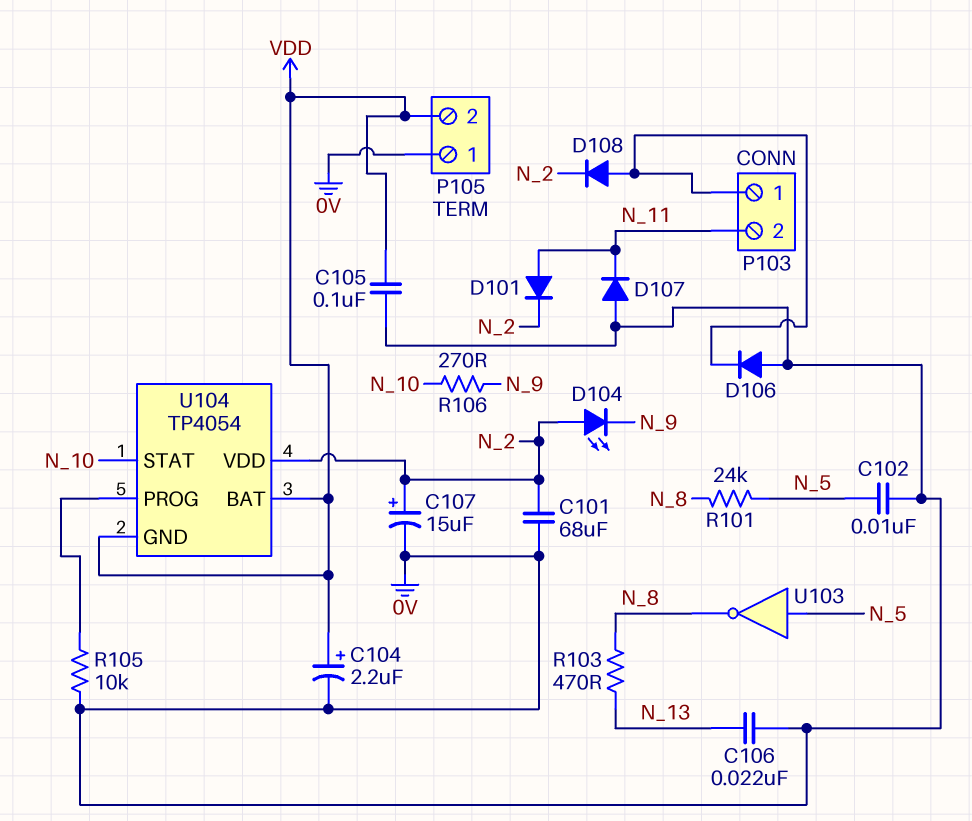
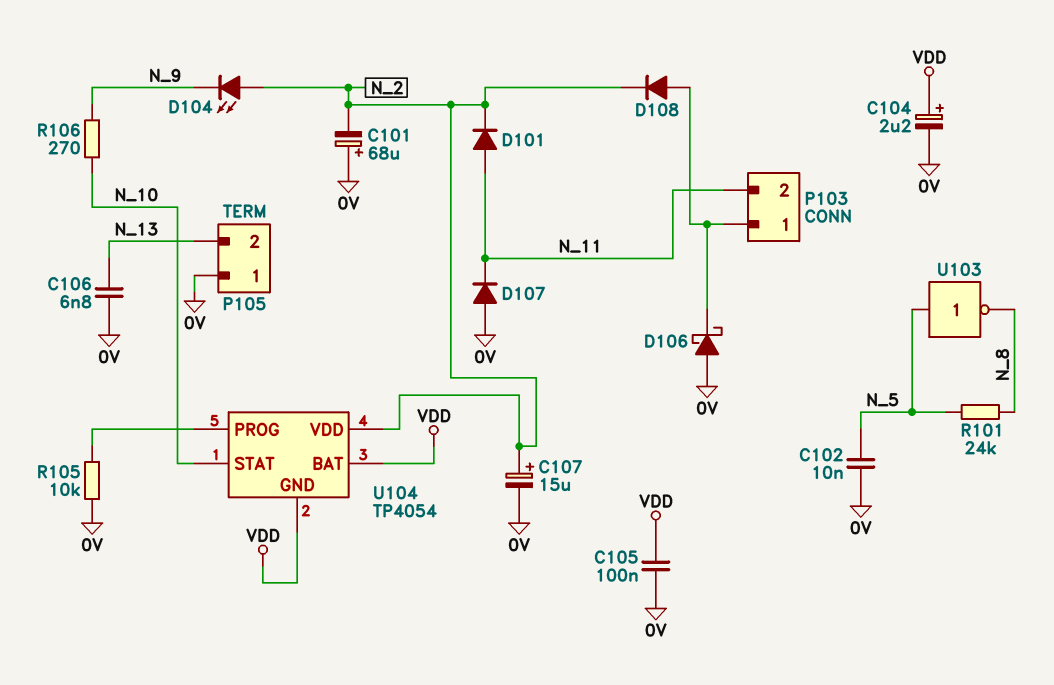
C101: 68uF (0V, N_2) -> 68uF (plus 0V, minus N_2)
C106: 22nF (0V, N_13) -> 6.8nF (0V, N_13)
D106: diode (A 0V, K P103/1) -> schottky (A 0V, K P103/1)
P105 pin 2: VDD -> N_13
R103: 470 (N_8, N_13) -> none

